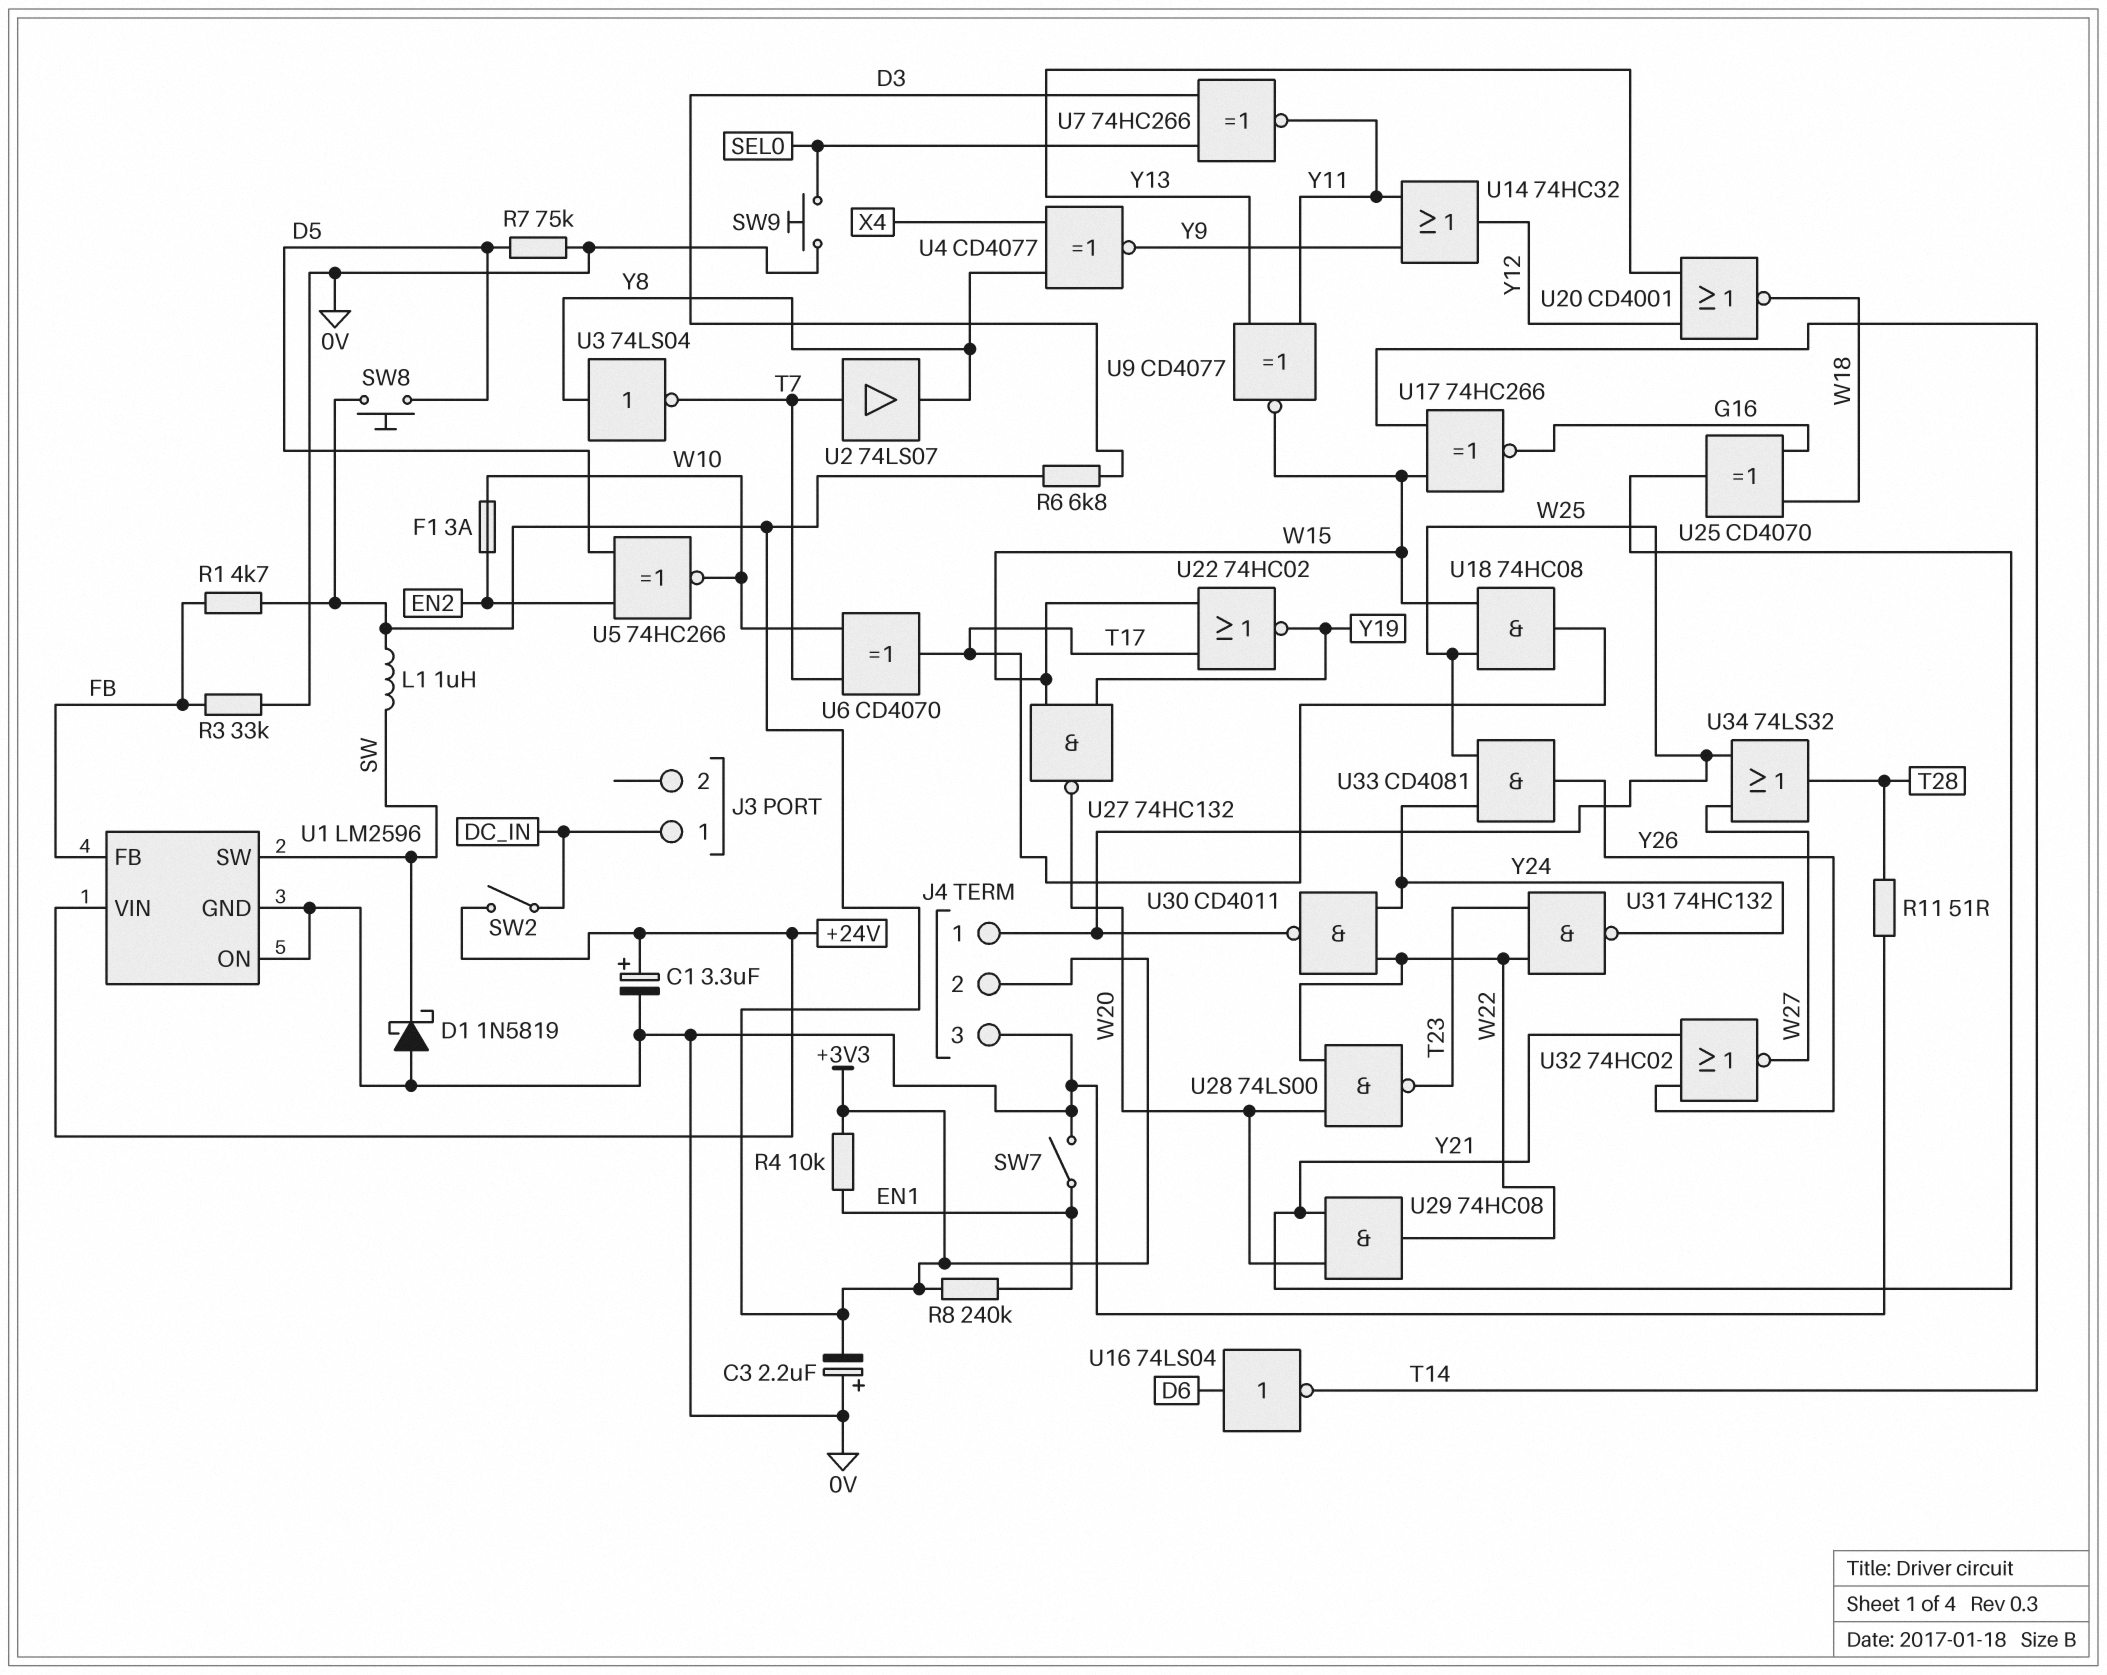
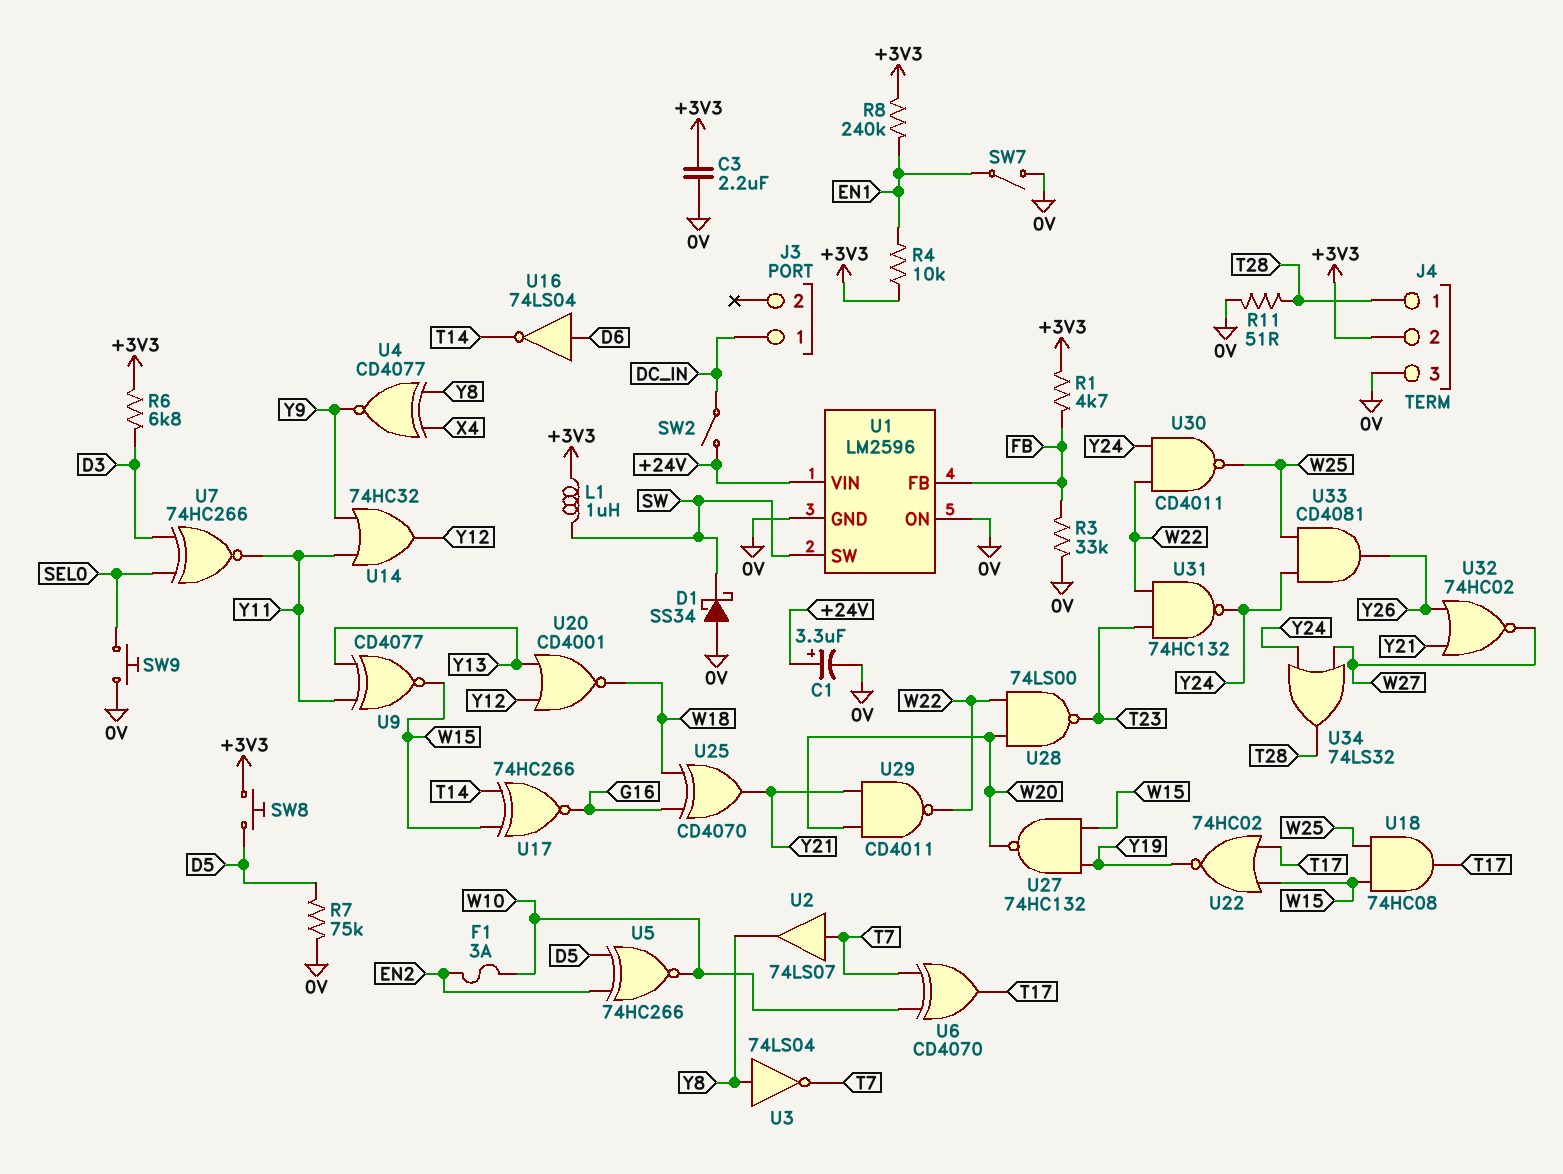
C3: 2.2uF (plus 0V, minus +3V3) -> 2.2uF (+3V3, 0V)
D1: schottky 1N5819 (A 0V, K SW) -> schottky SS34 (A 0V, K SW)
J4 pin 1: W25 -> T28
U29: AND 74HC08 (in W20, in Y21, out W22) -> NAND CD4011 (in W20, in Y21, out W22)
U34: OR 74LS32 (in W25, in W27, out T28) -> OR 74LS32 (in W27, in Y24, out T28)

